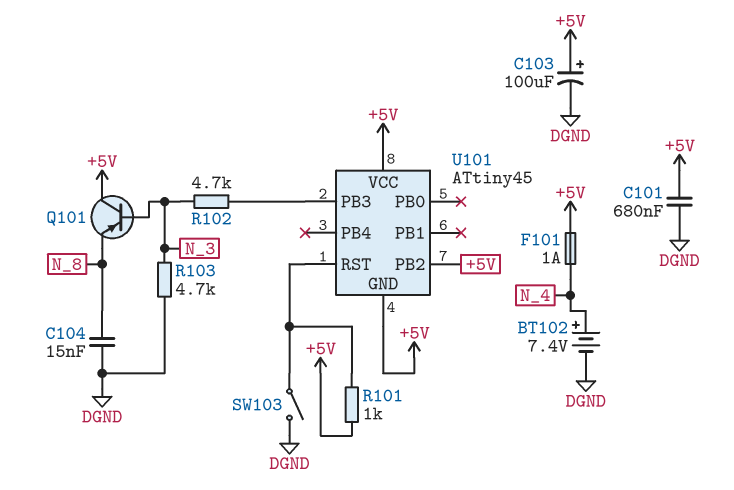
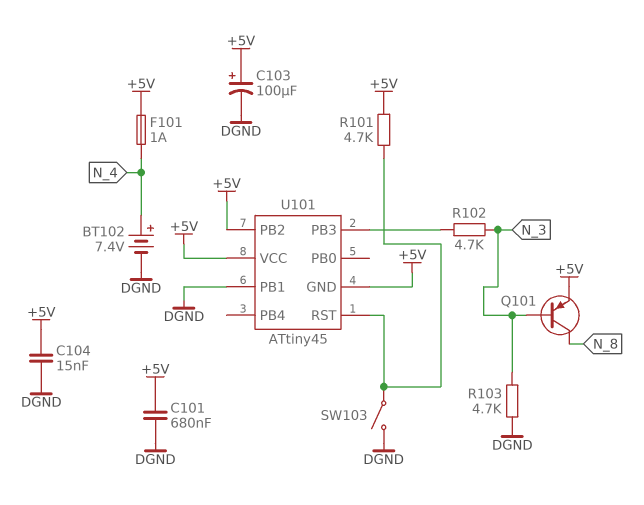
C104: 15nF (DGND, N_8) -> 15nF (+5V, DGND)
Q101: PNP (B N_3, C +5V, E N_8) -> PNP (B N_3, C N_8, E +5V)
R101: 1k (+5V, U101/RST) -> 4.7k (+5V, U101/RST)
U101 pin PB1: none -> DGND

